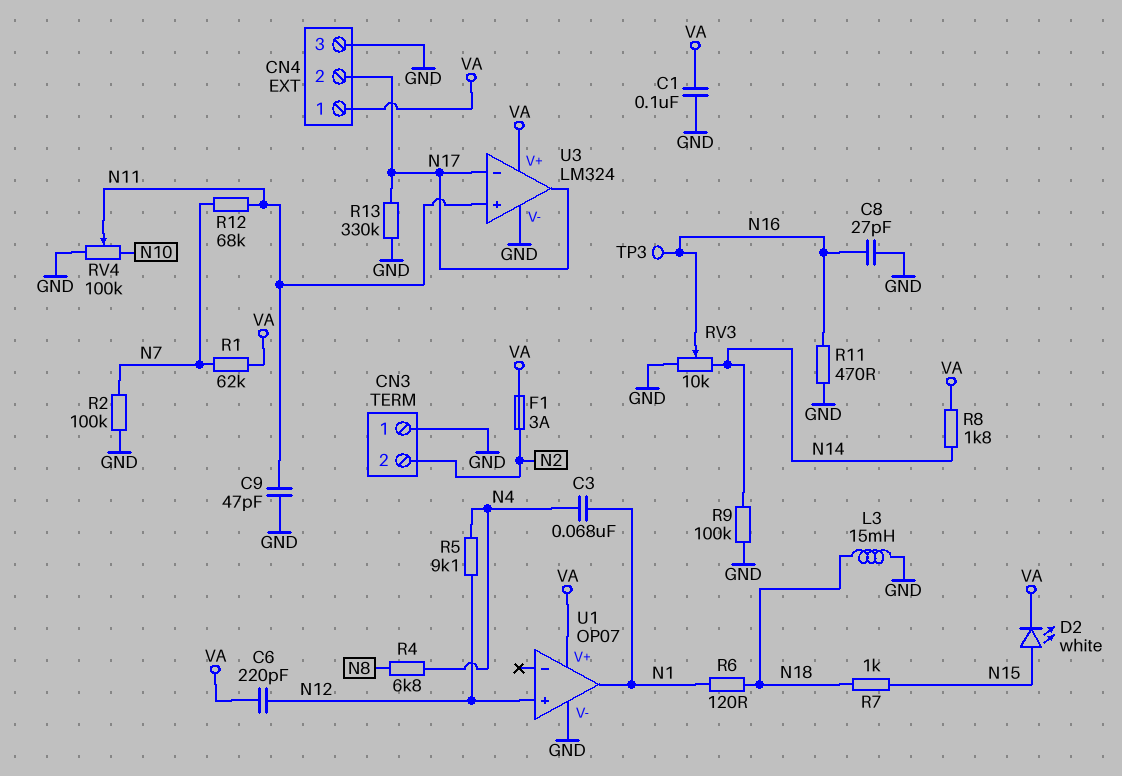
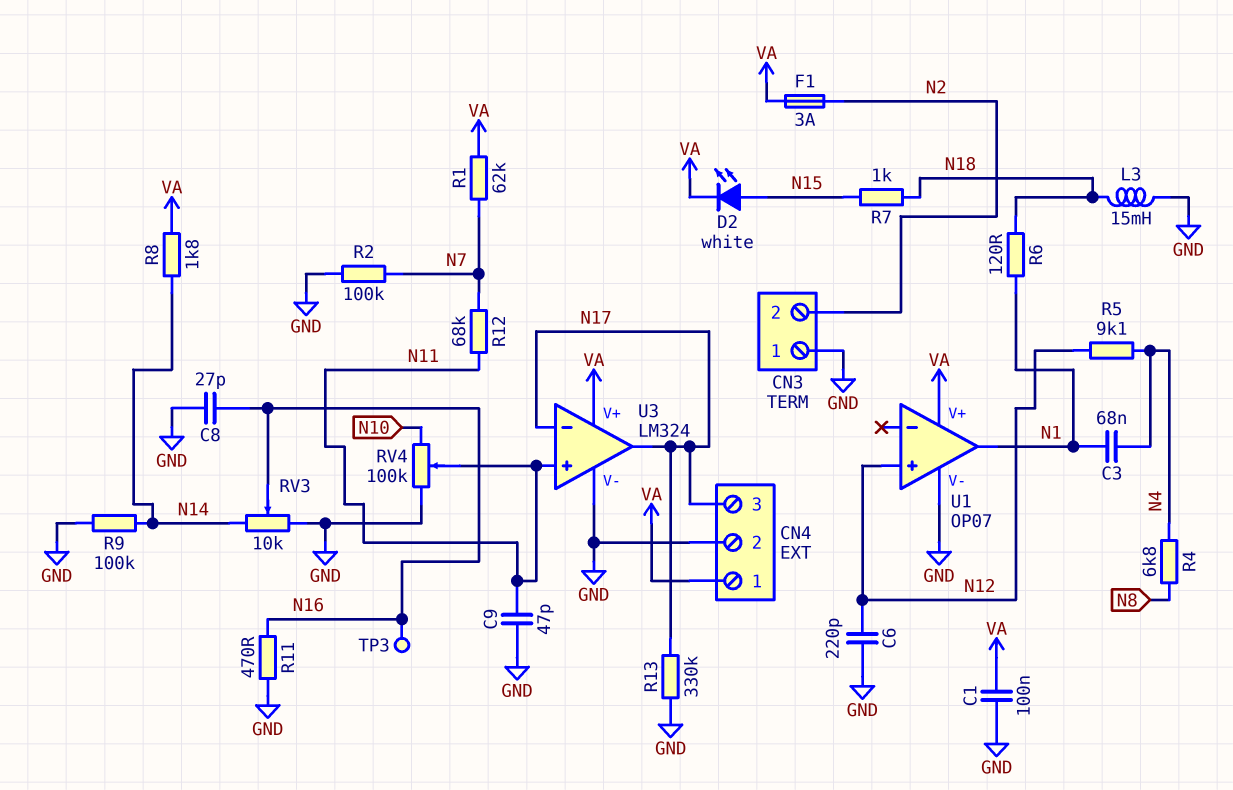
C6: 220pF (N12, VA) -> 220pF (GND, N12)
CN4 pin 2: N17 -> GND
CN4 pin 3: GND -> N17

